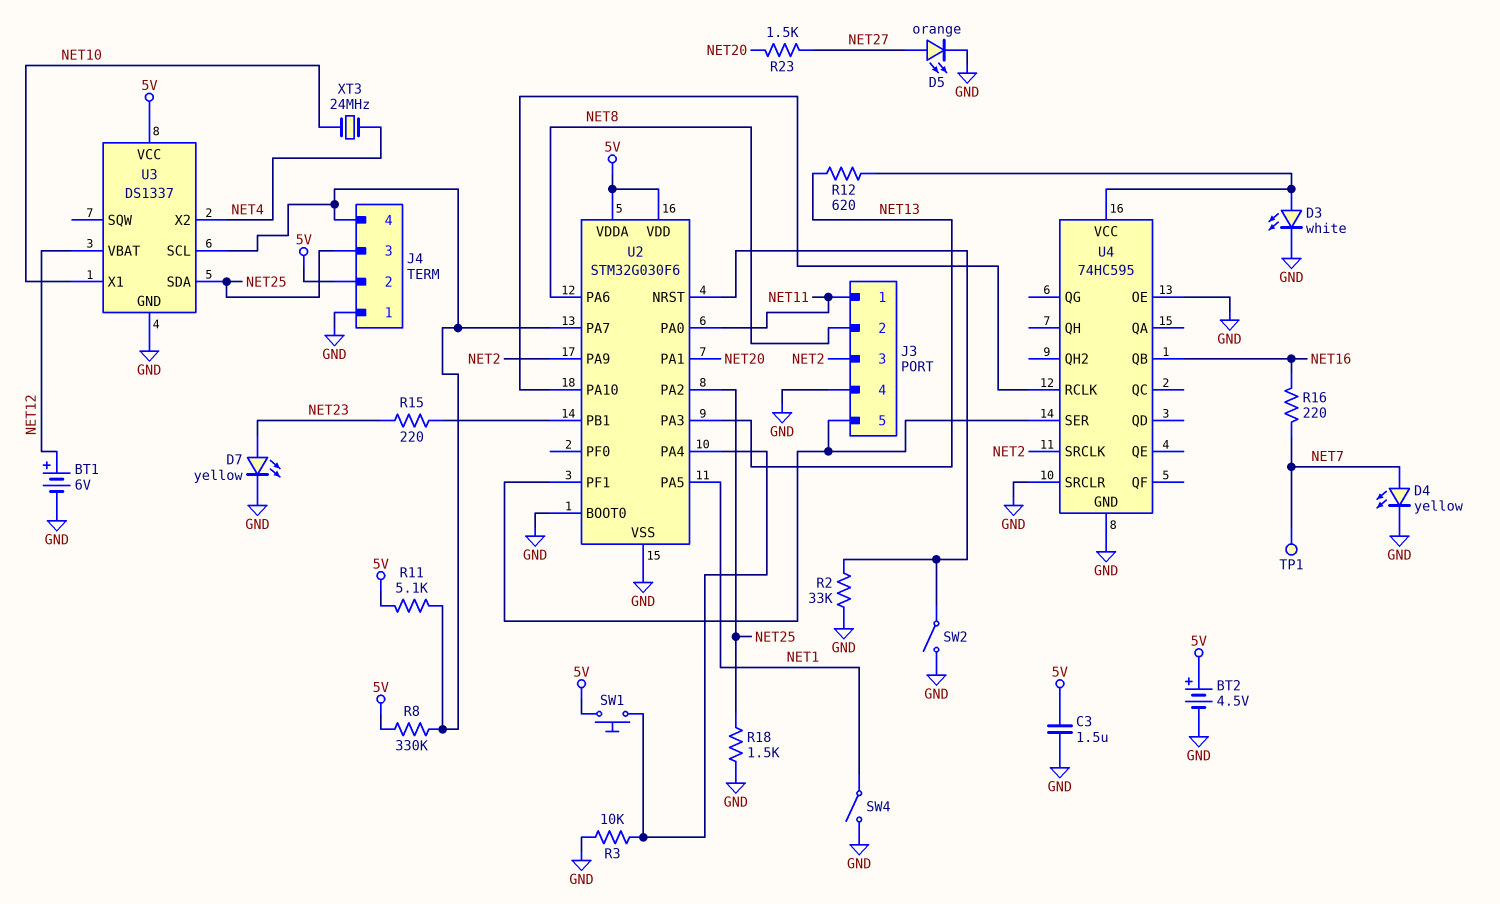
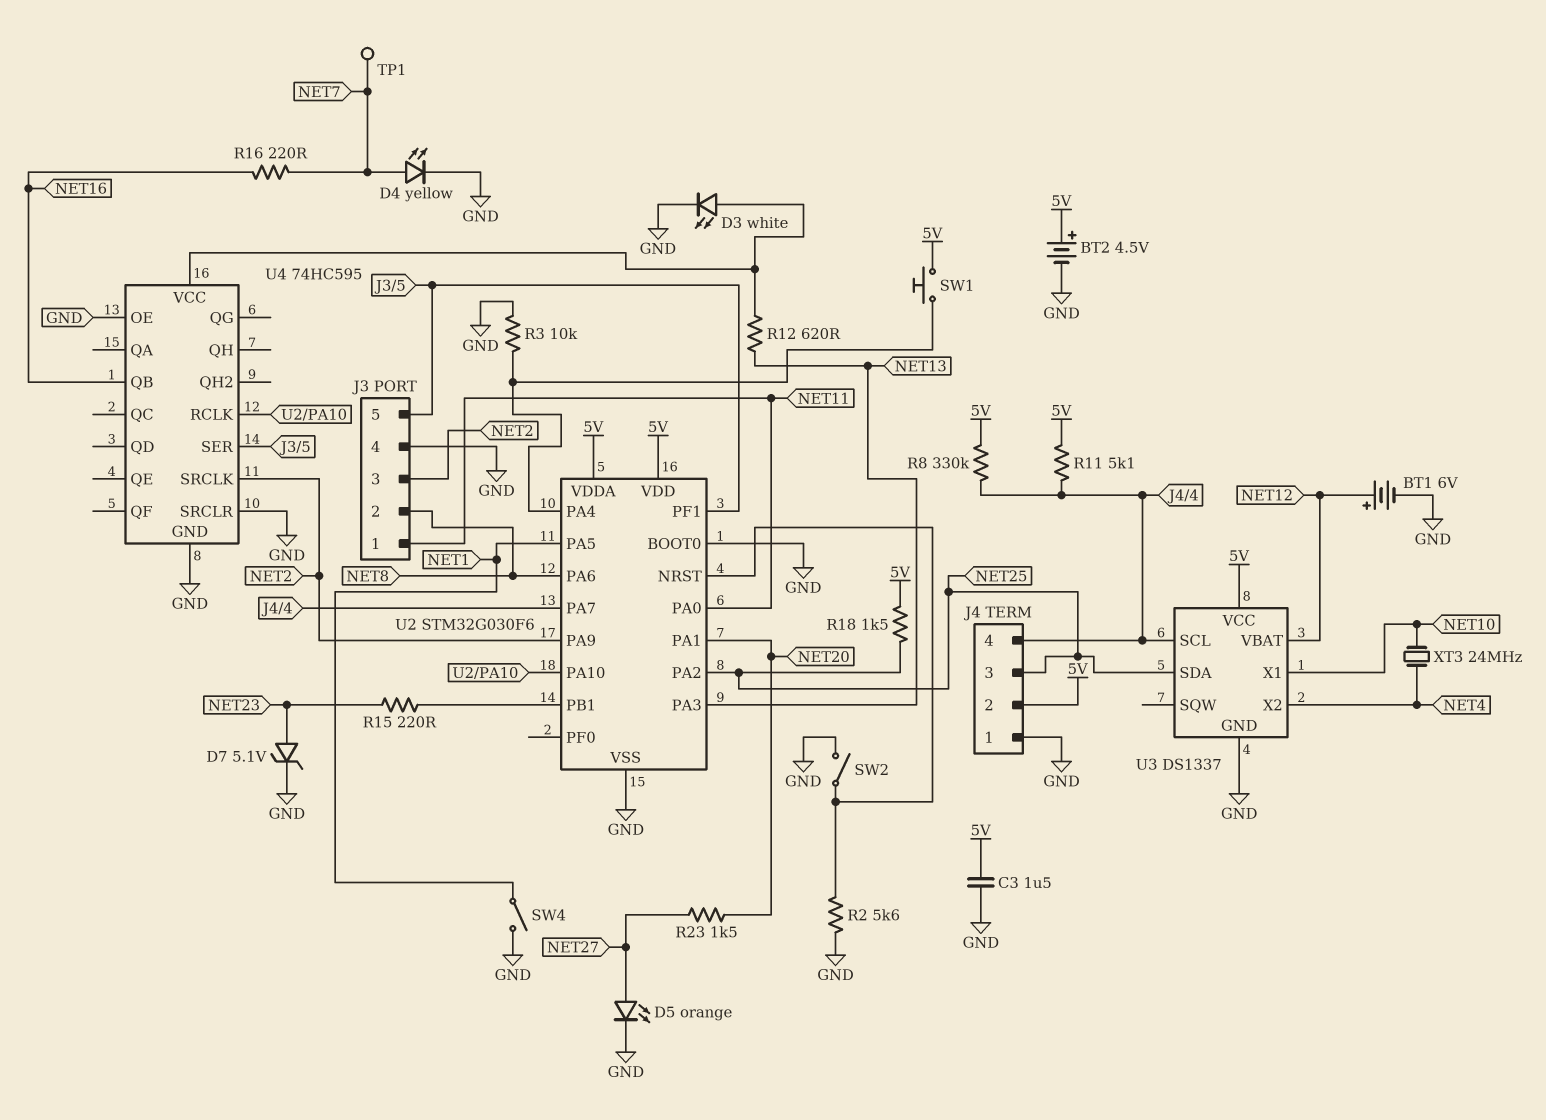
D7: LED yellow (A NET23, K GND) -> zener 5.1V (A NET23, K GND)
R2: 33k (GND, U2/NRST) -> 5.6k (GND, U2/NRST)
R18: 1.5k (GND, NET25) -> 1.5k (5V, NET25)

